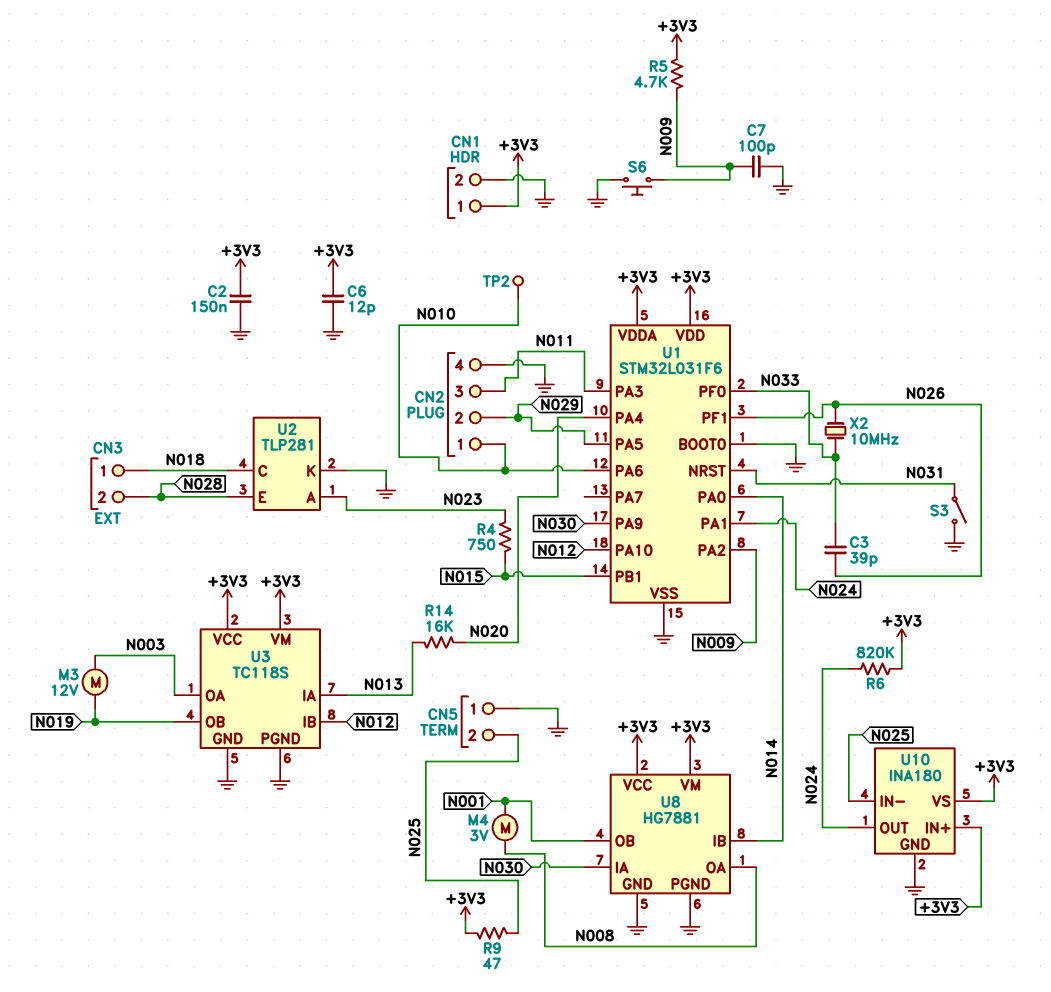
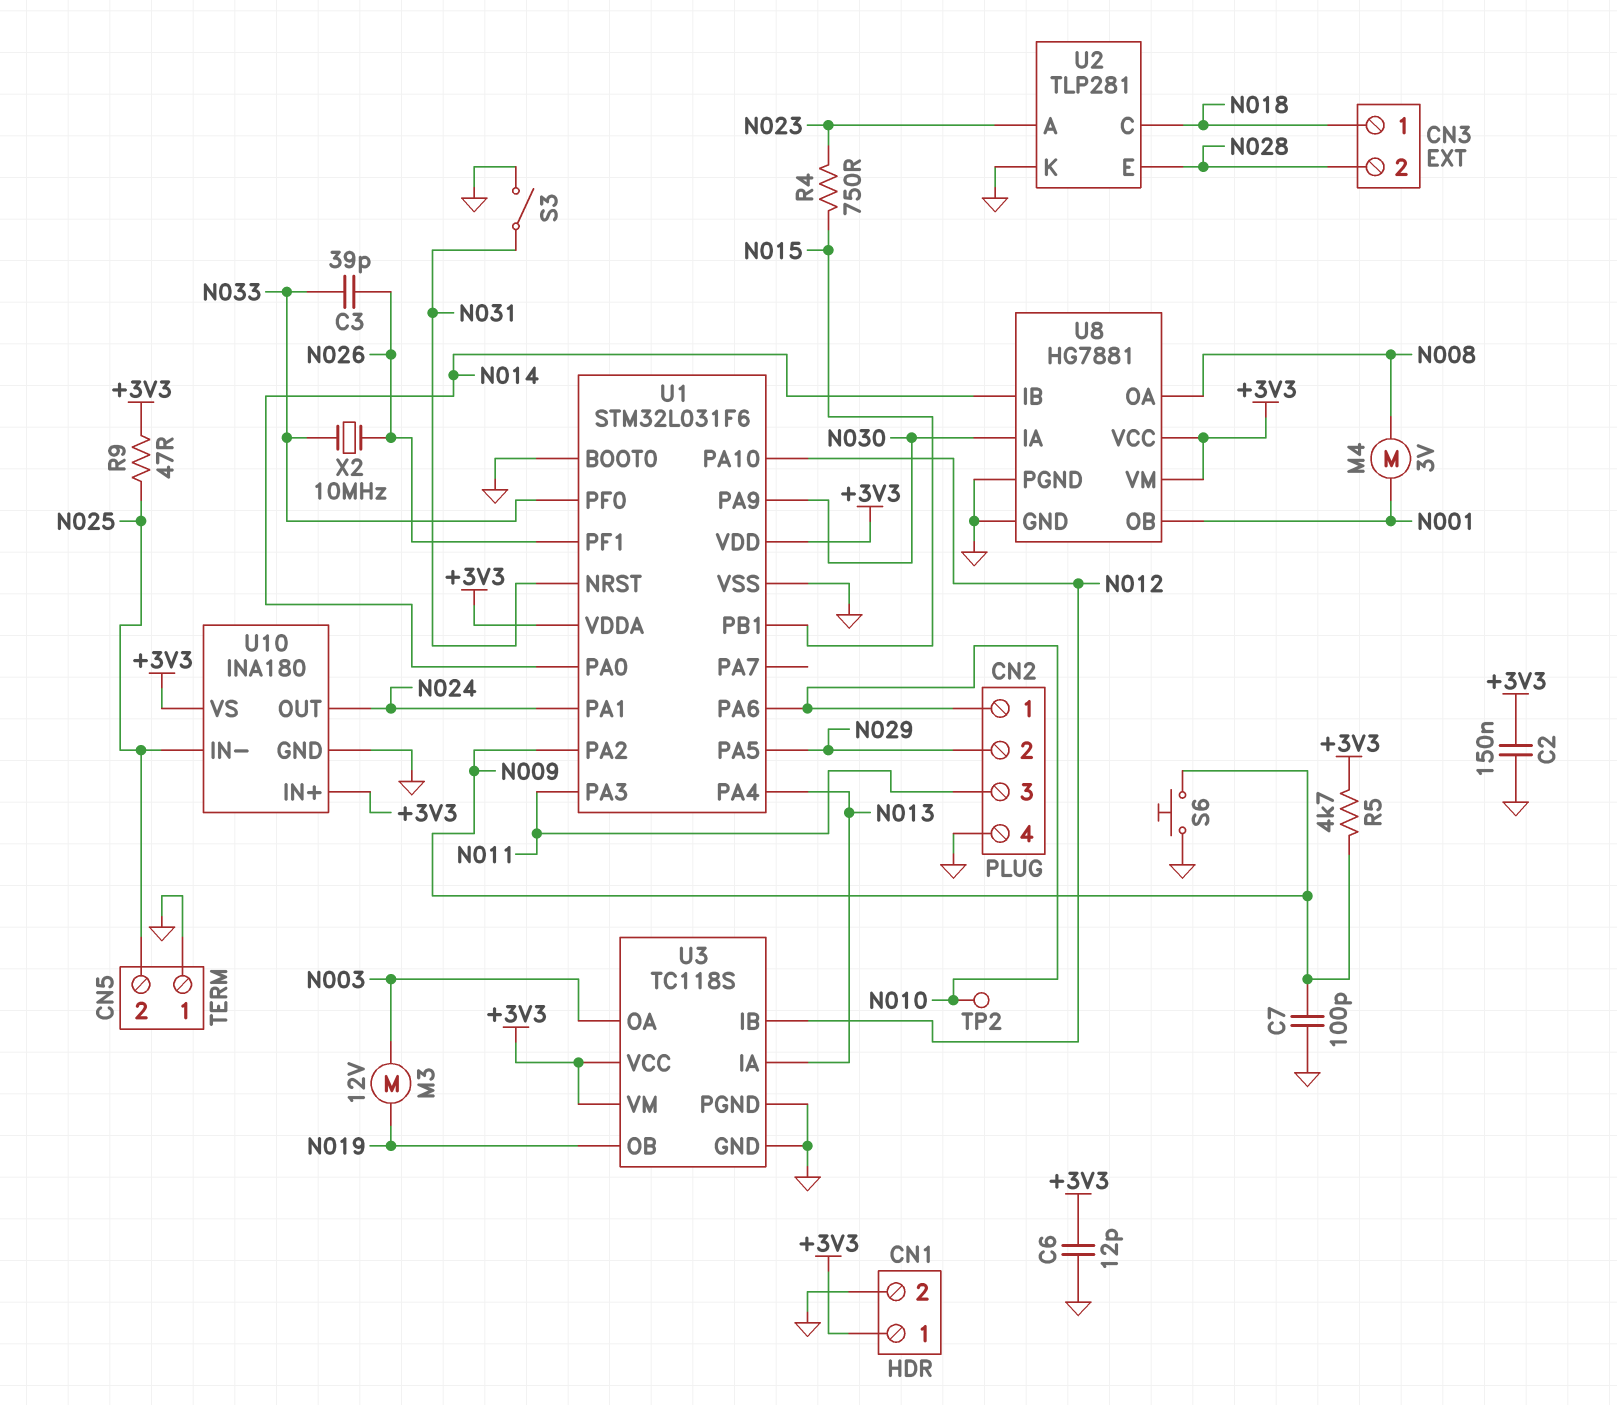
R6: 820k (+3V3, N024) -> none
R14: 16k (N013, N020) -> none
U1 pin PA4: N020 -> N013

